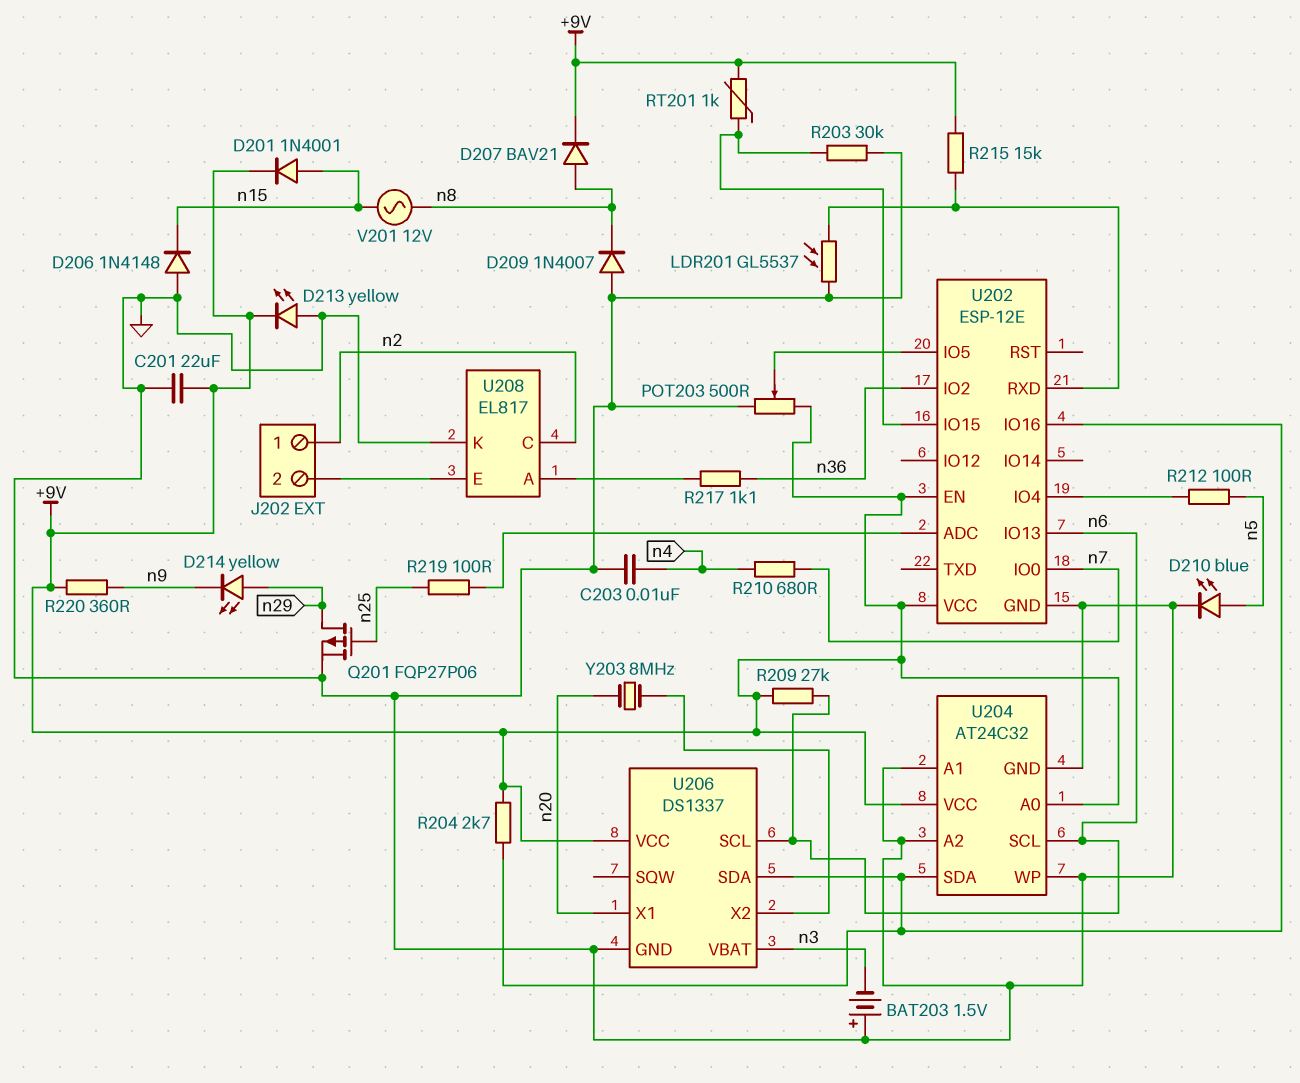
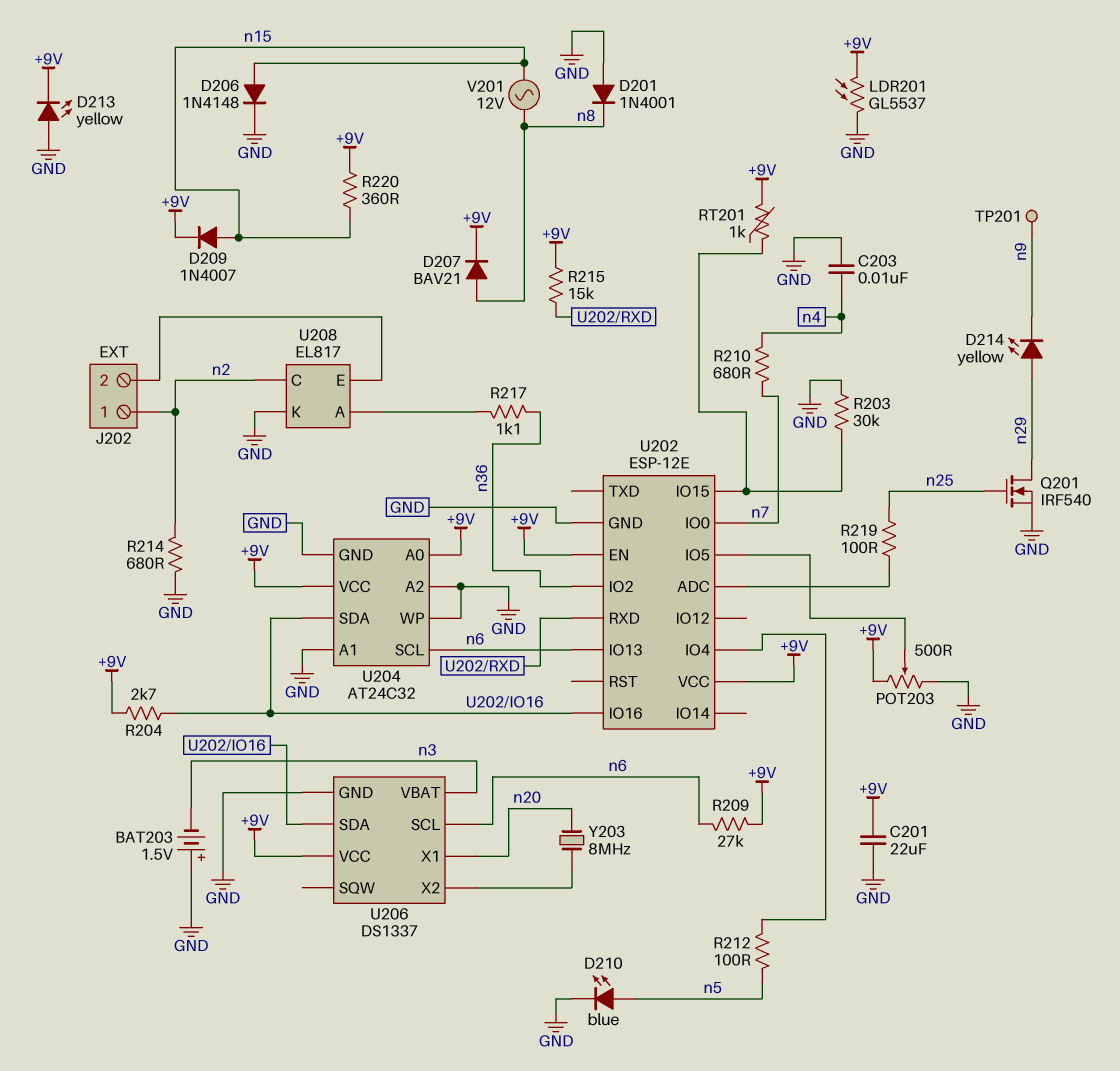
D201: diode 1N4001 (A n15, K +9V) -> diode 1N4001 (A GND, K n8)
D206: diode 1N4148 (A GND, K n15) -> diode 1N4148 (A n15, K GND)
D209: diode 1N4007 (A GND, K n8) -> diode 1N4007 (A n15, K +9V)
LDR201: GL5537 (GND, U202/RXD) -> GL5537 (+9V, GND)
Q201: PMOS FQP27P06 (G n25, D n29, S GND) -> NMOS IRF540 (G n25, D n29, S GND)
R214: none -> 680 (GND, n2)
R220: 360 (+9V, n9) -> 360 (+9V, n15)
TP201: none -> test point (n9)

